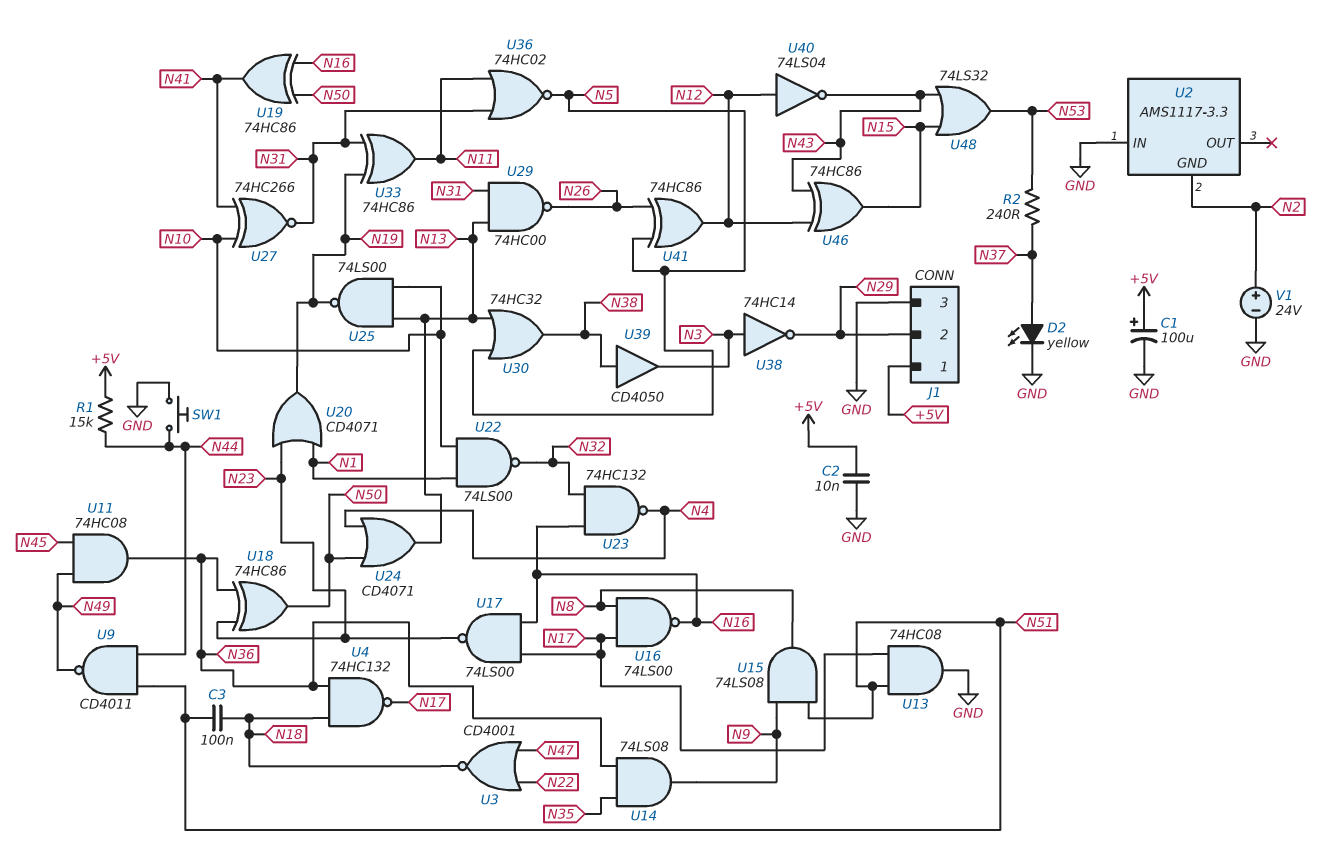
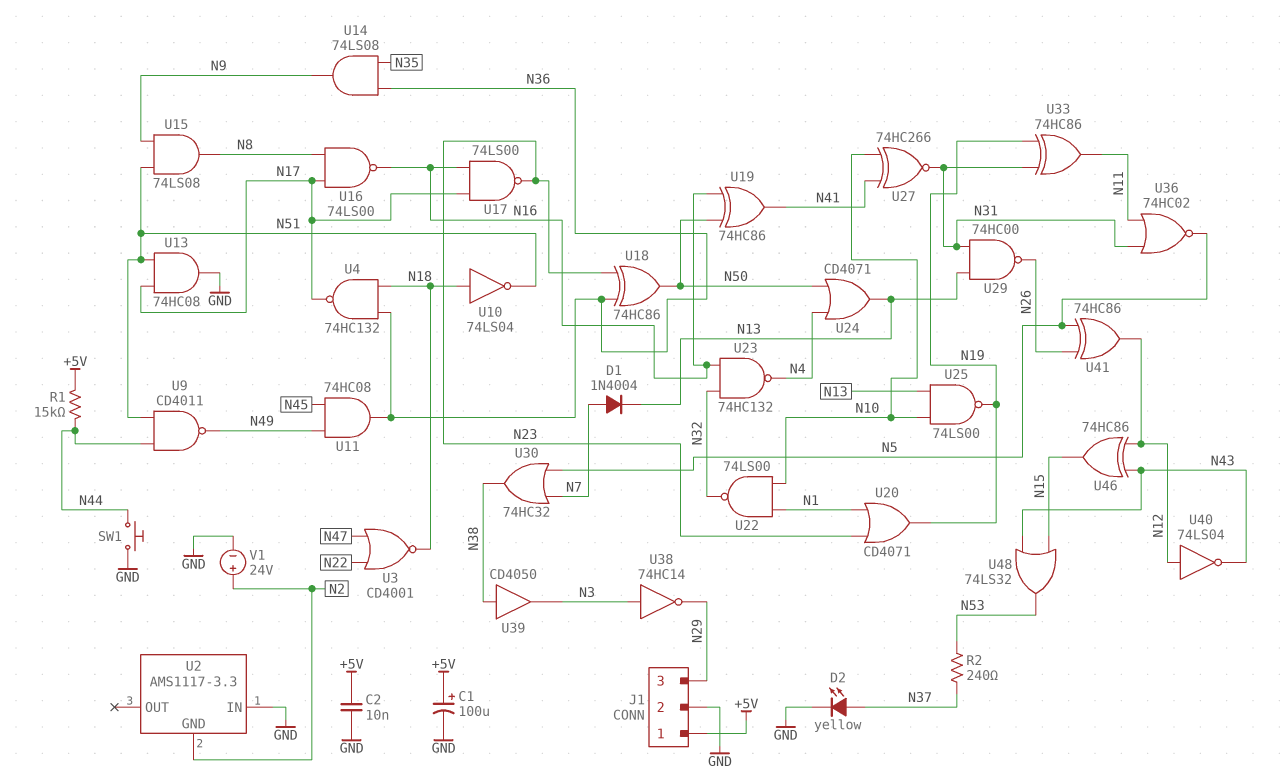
C3: 100nF (N18, N51) -> none
D1: none -> diode 1N4004 (A N7, K N13)
J1 pin 2: N29 -> GND
J1 pin 3: GND -> N29
U10: none -> NOT 74LS04 (in N18, out N51)
U30: OR 74HC32 (in N5, in N13, out N38) -> OR 74HC32 (in N5, in N7, out N38)

